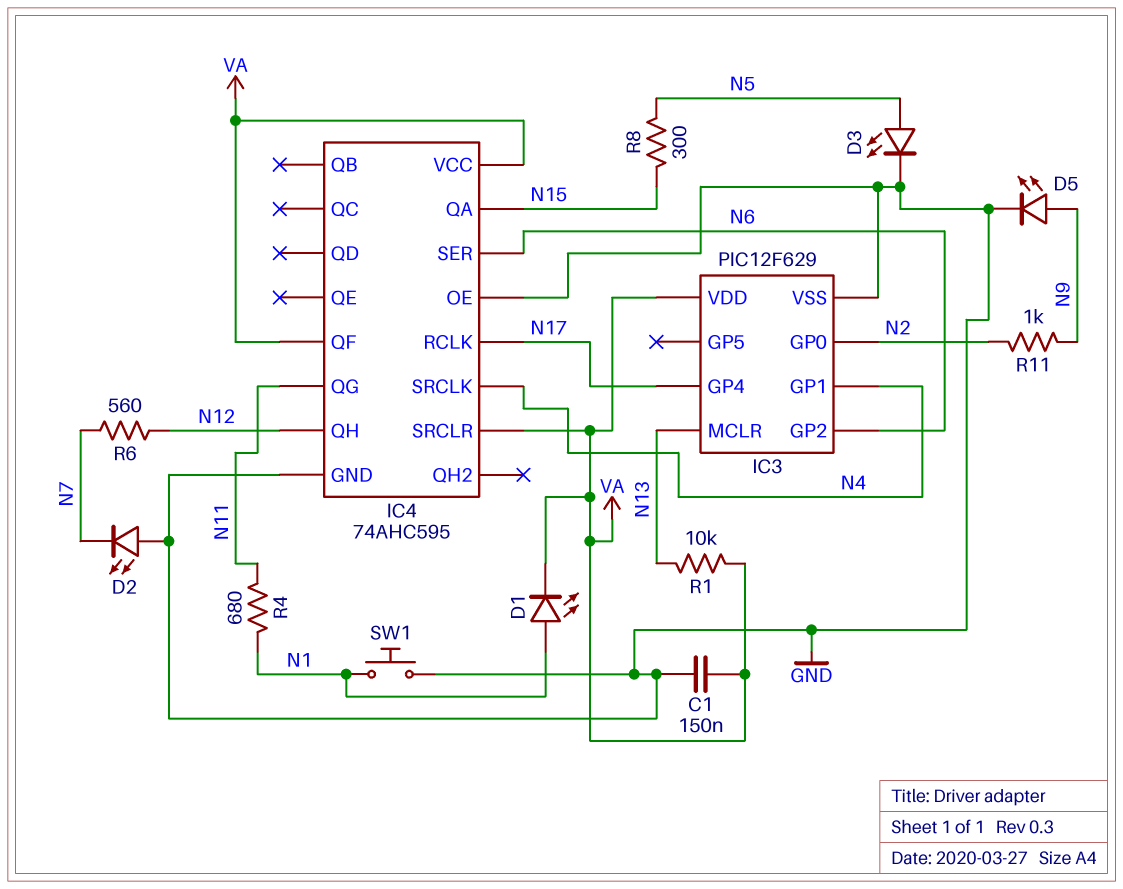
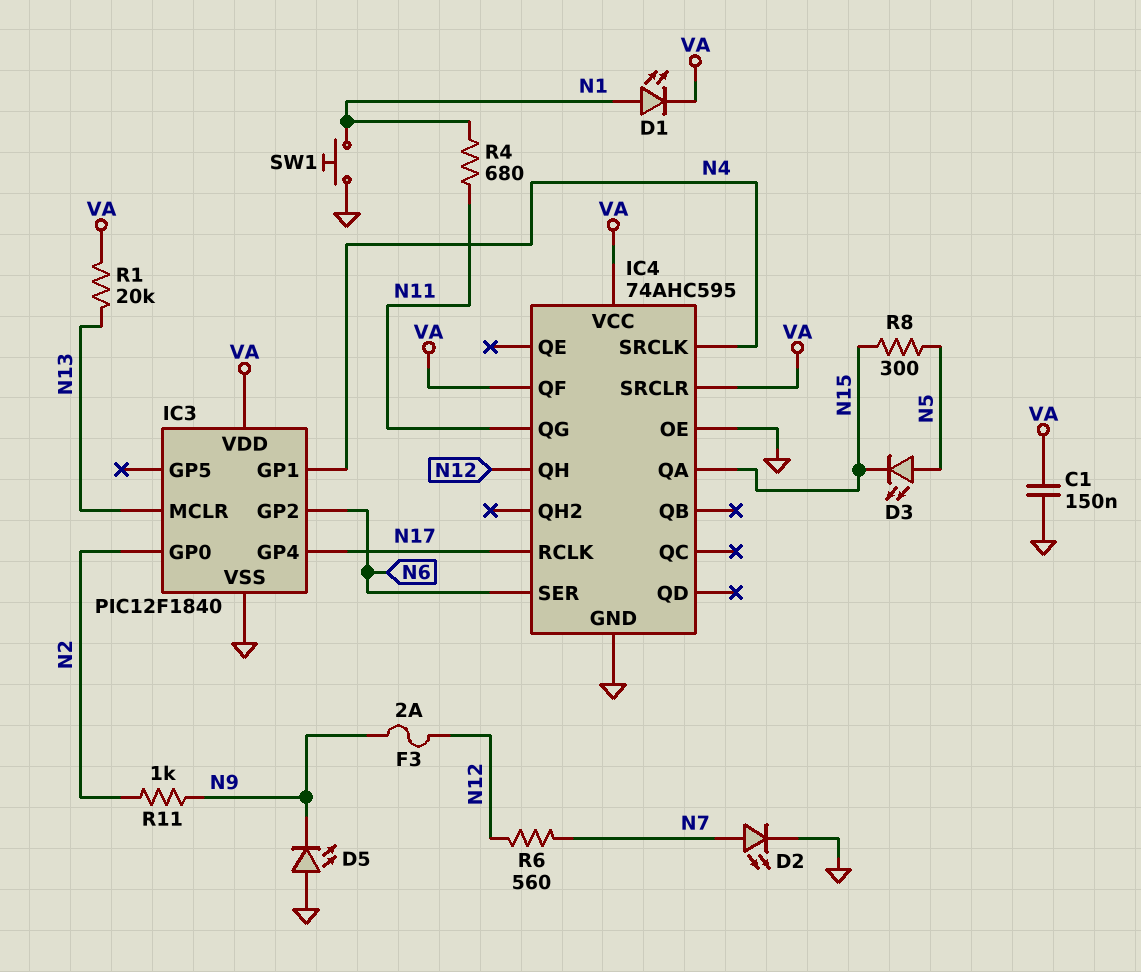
D2: LED (A GND, K N7) -> LED (A N7, K GND)
D3: LED (A N5, K GND) -> LED (A N5, K N15)
D5: LED (A N9, K GND) -> LED (A GND, K N9)
F3: none -> 2A (N9, N12)
IC3: PIC12F629 -> PIC12F1840
R1: 10k (N13, VA) -> 20k (N13, VA)

